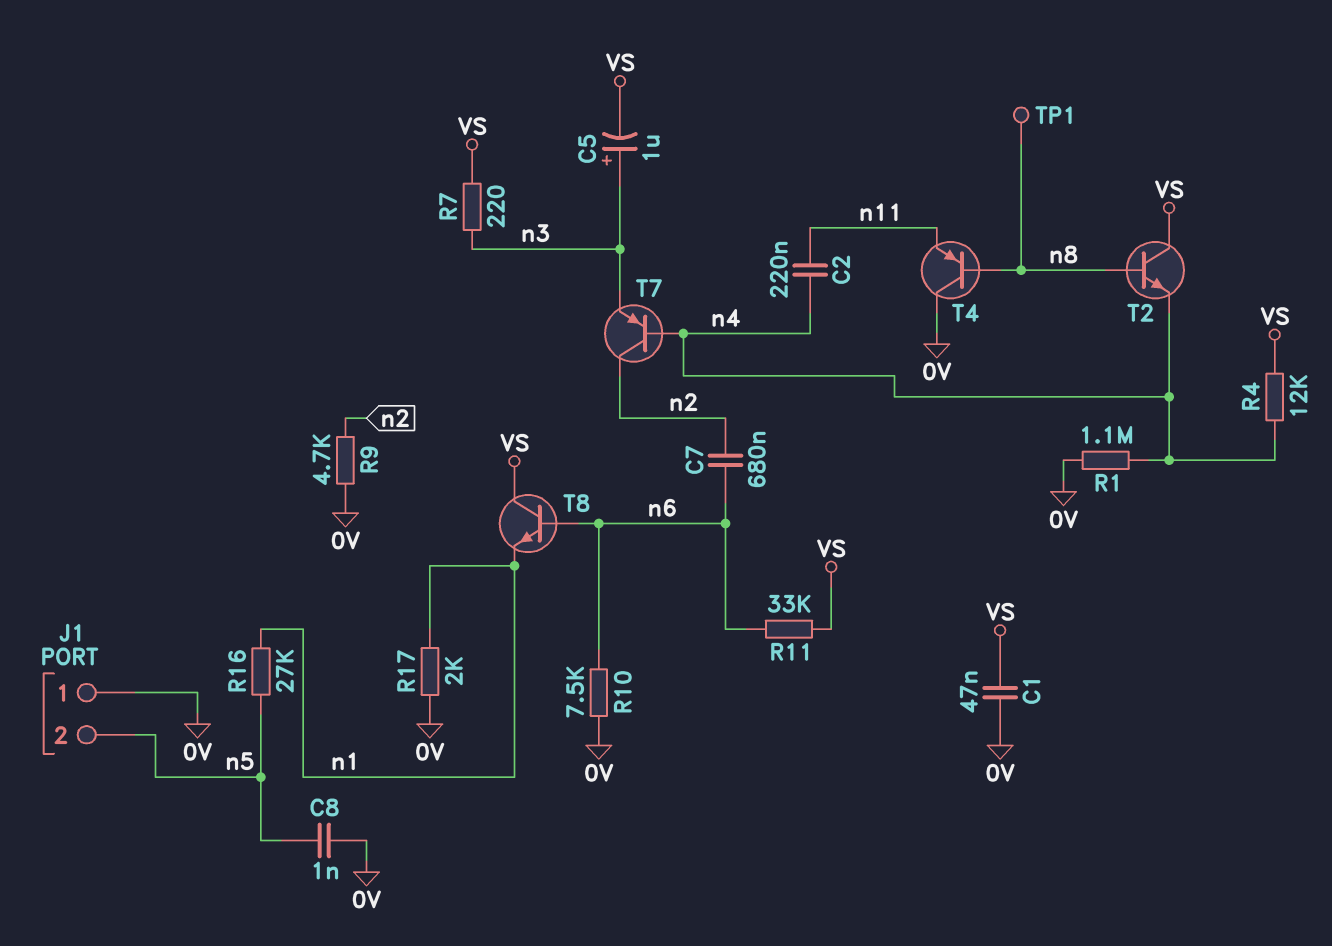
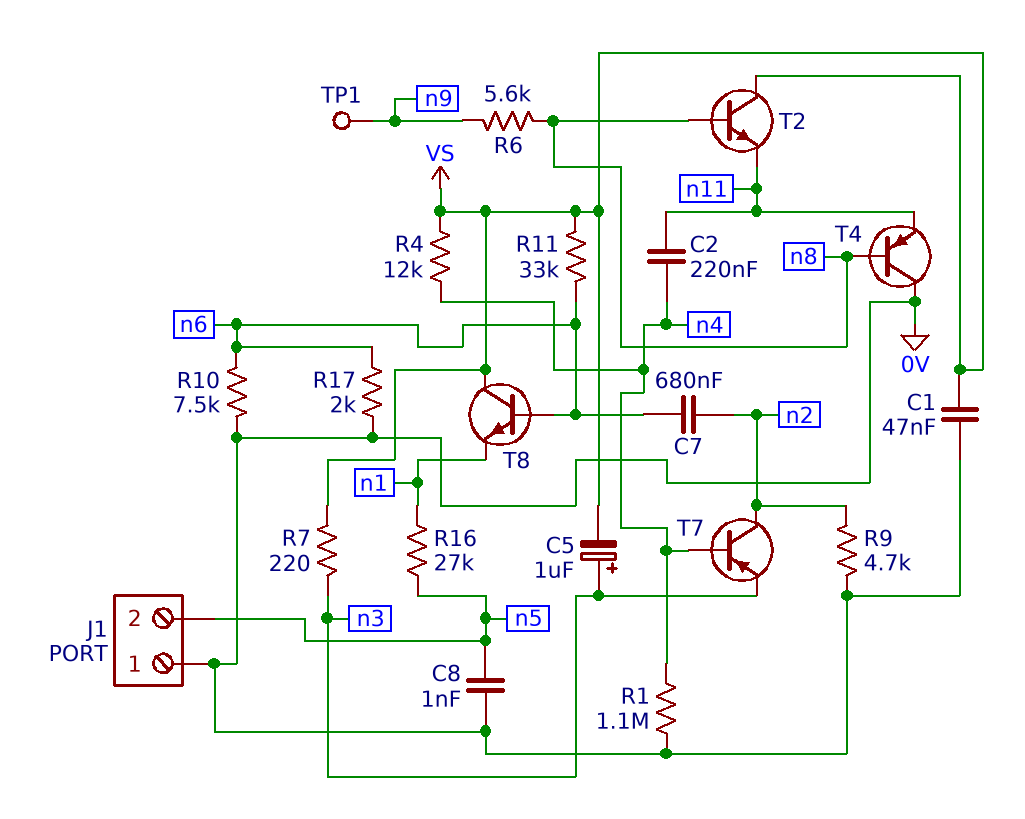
R6: none -> 5.6k (n8, n9)
R17: 2k (0V, n1) -> 2k (0V, n6)
T2: NPN (B n8, C VS, E n4) -> NPN (B n8, C VS, E n11)
TP1: test point (n8) -> test point (n9)

